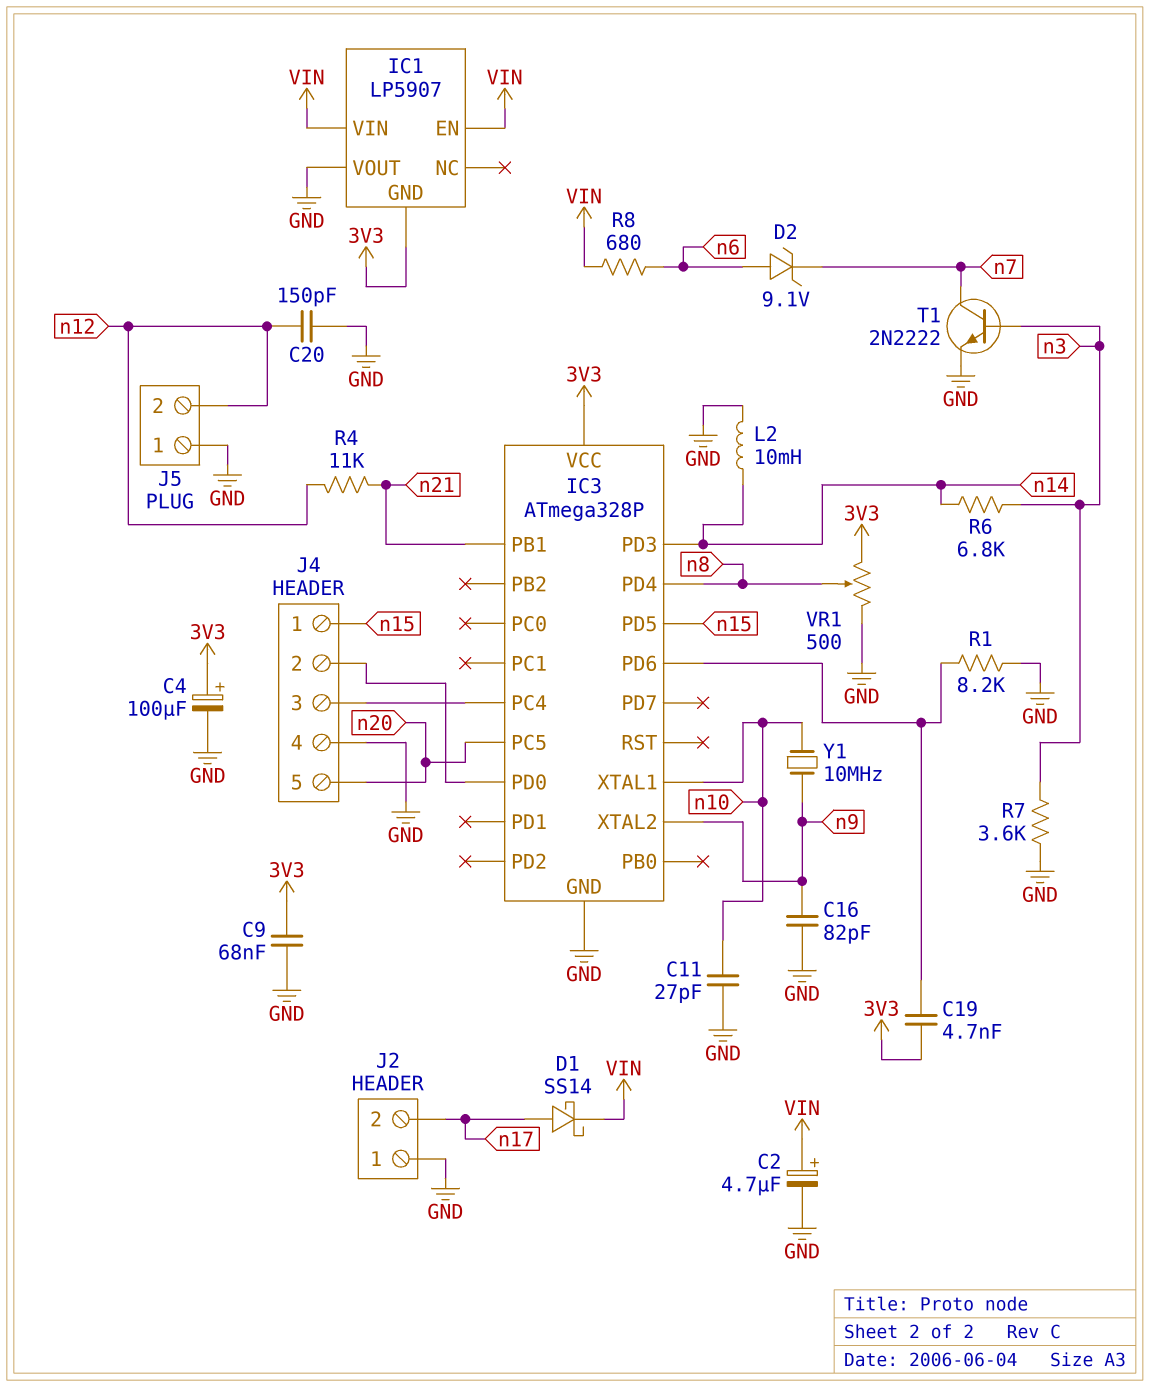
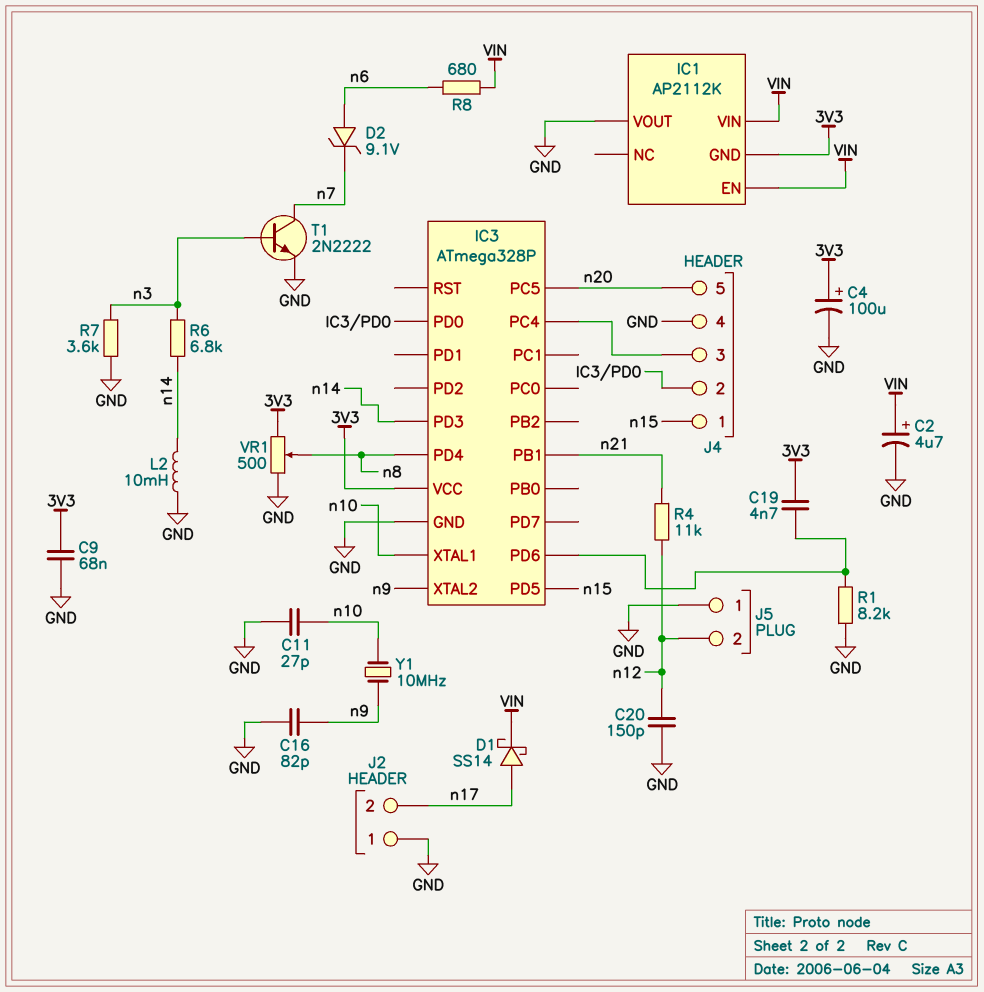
IC1: LP5907 -> AP2112K

